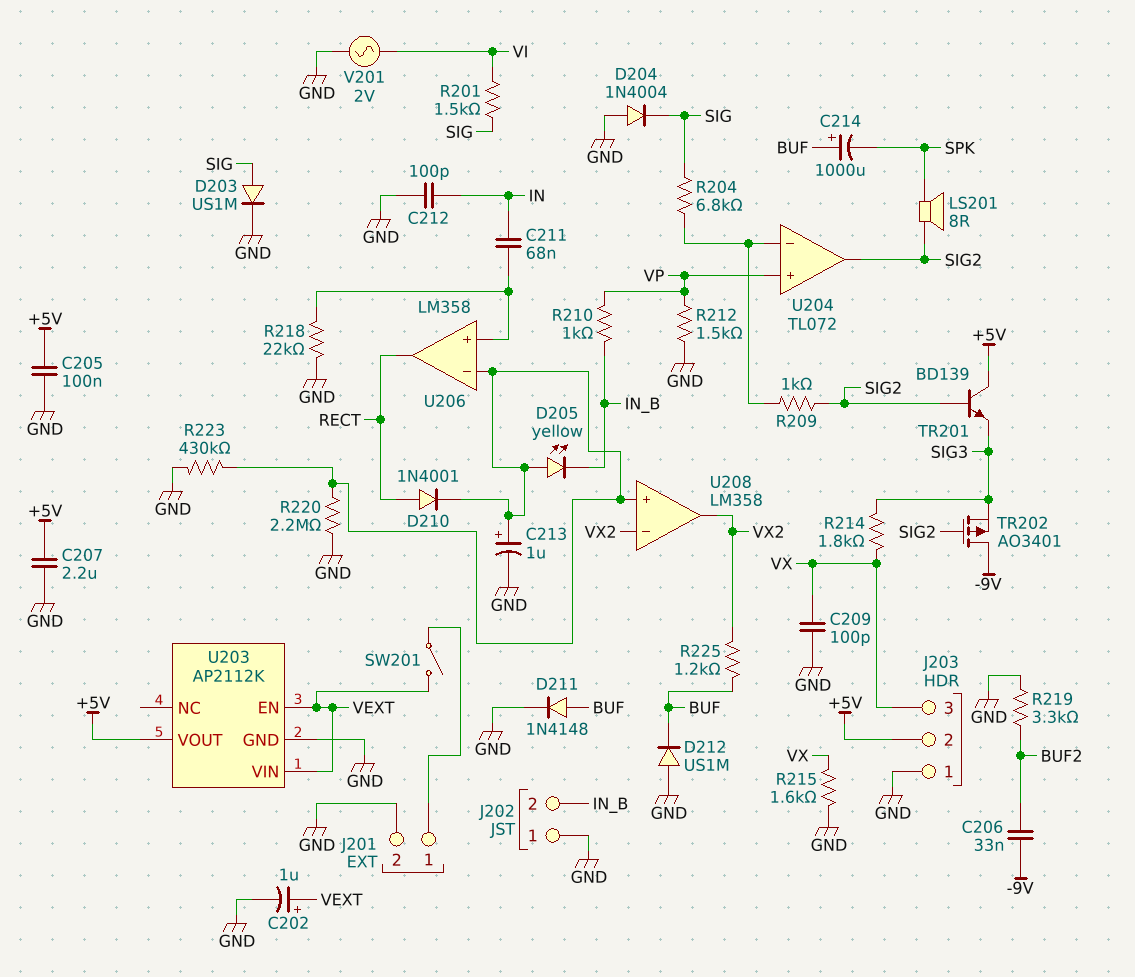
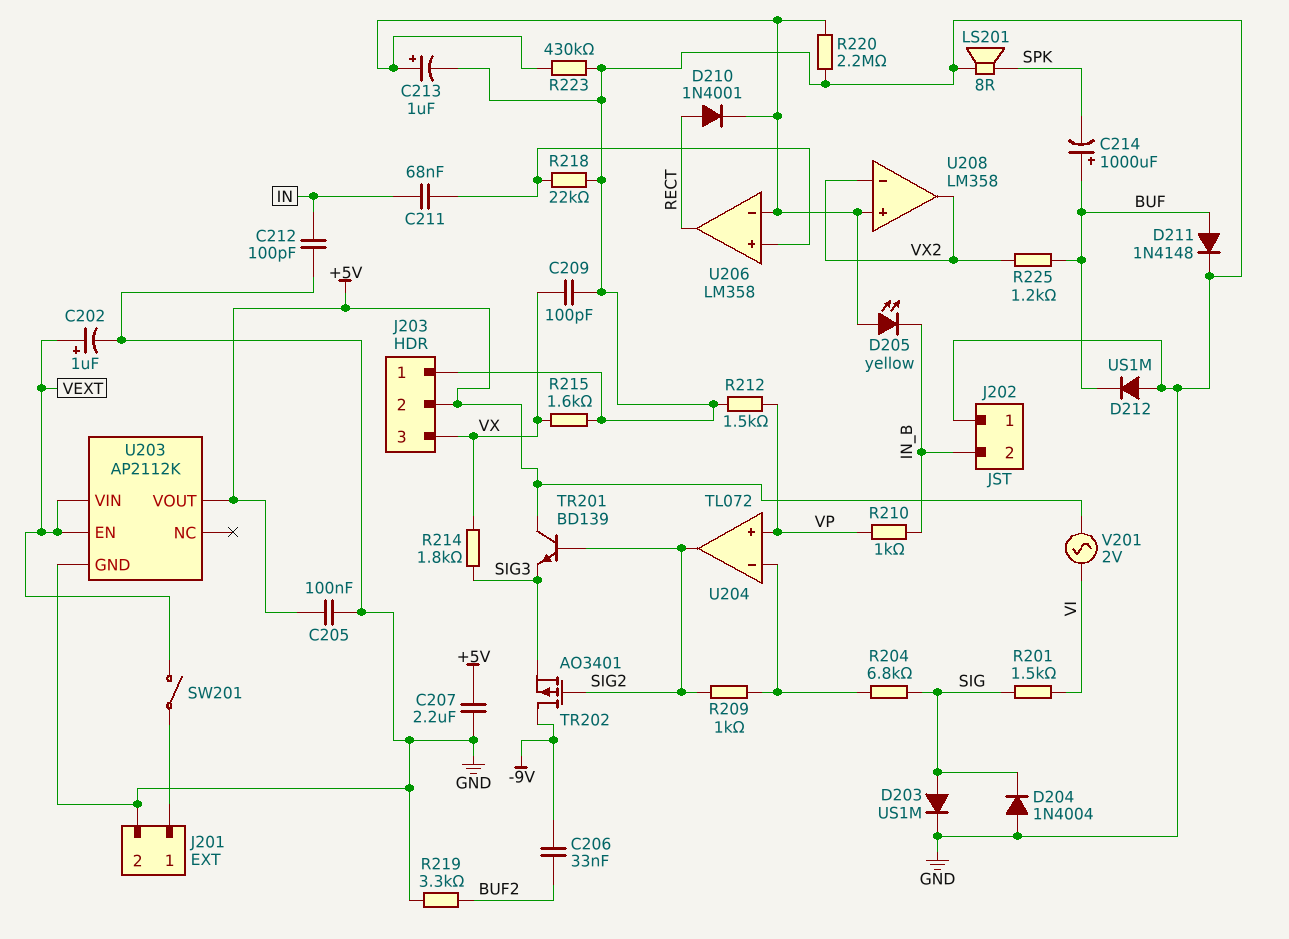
LS201: speaker 8R (SIG2, SPK) -> speaker 8R (GND, SPK)
V201: AC 2V (GND, VI) -> AC 2V (+5V, VI)

